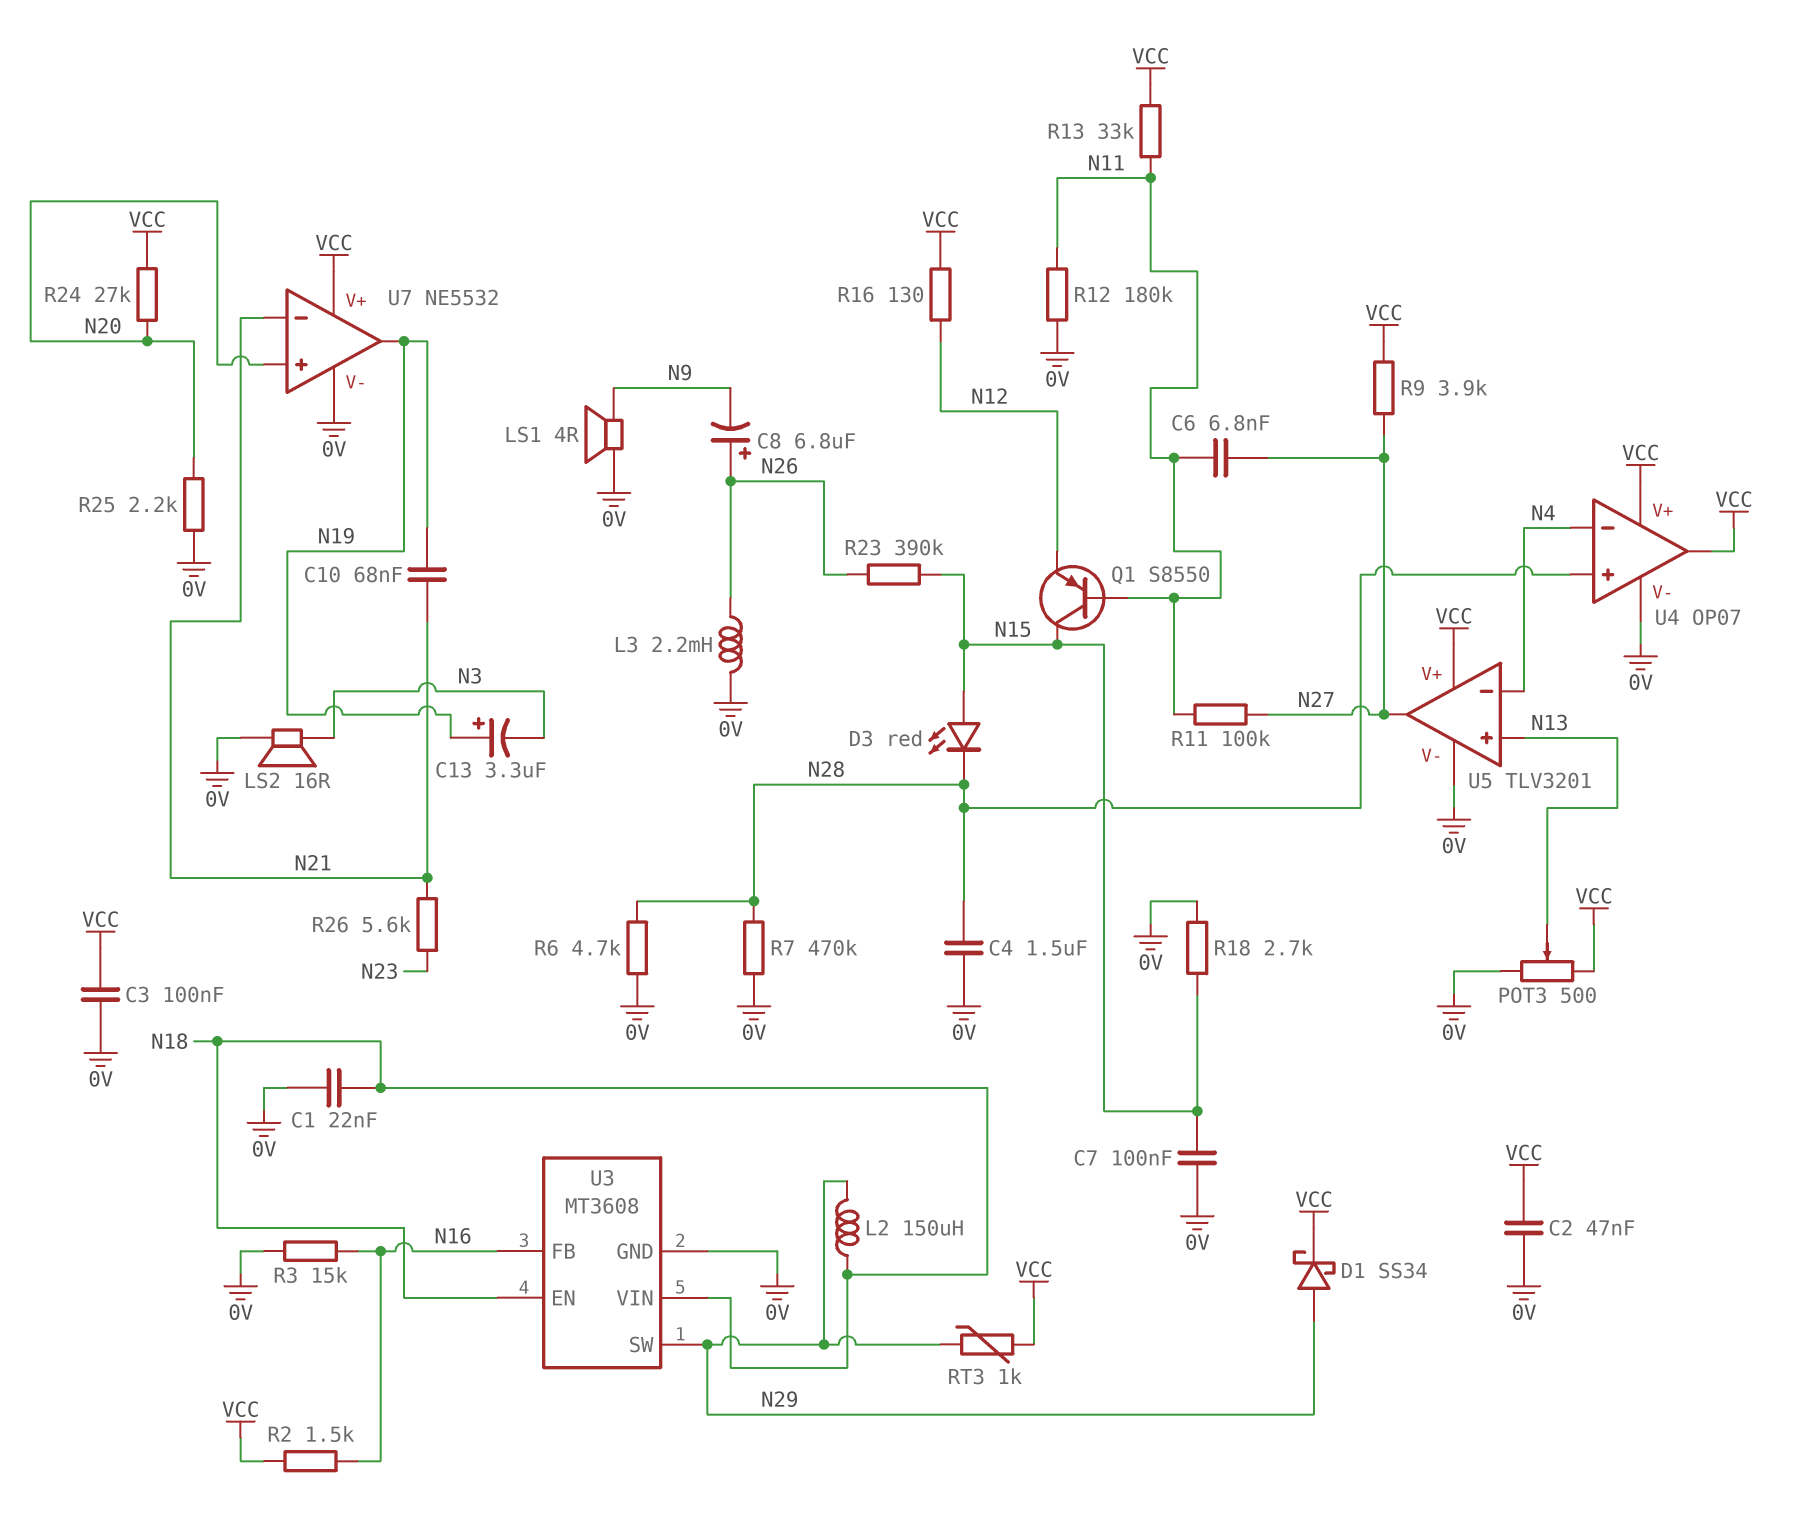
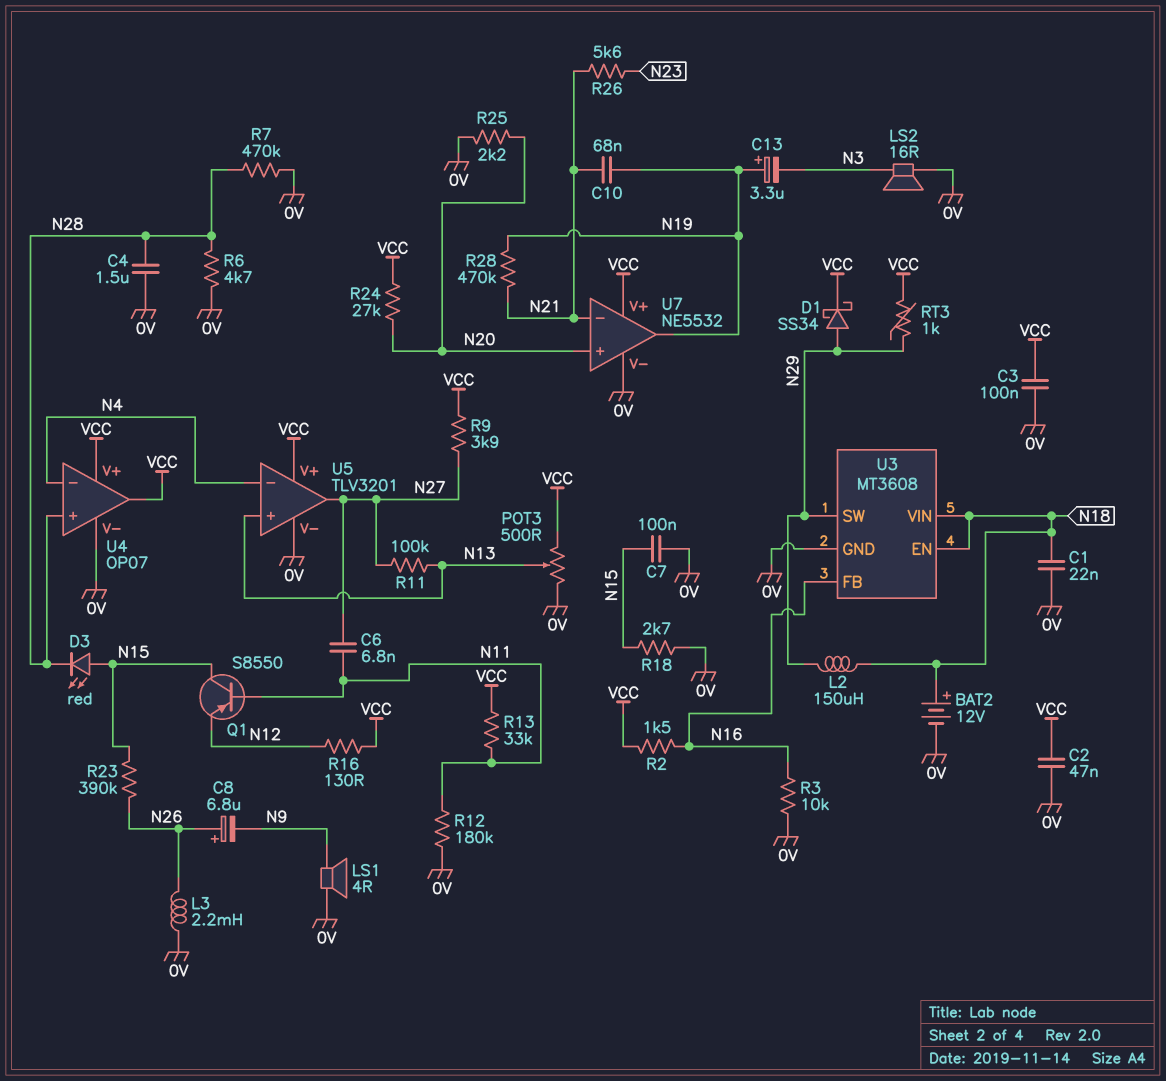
BAT2: none -> 12V (plus N18, minus 0V)
R3: 15k (0V, N16) -> 10k (0V, N16)
R11: 100k (N11, N27) -> 100k (N13, N27)
R28: none -> 470k (N19, N21)

